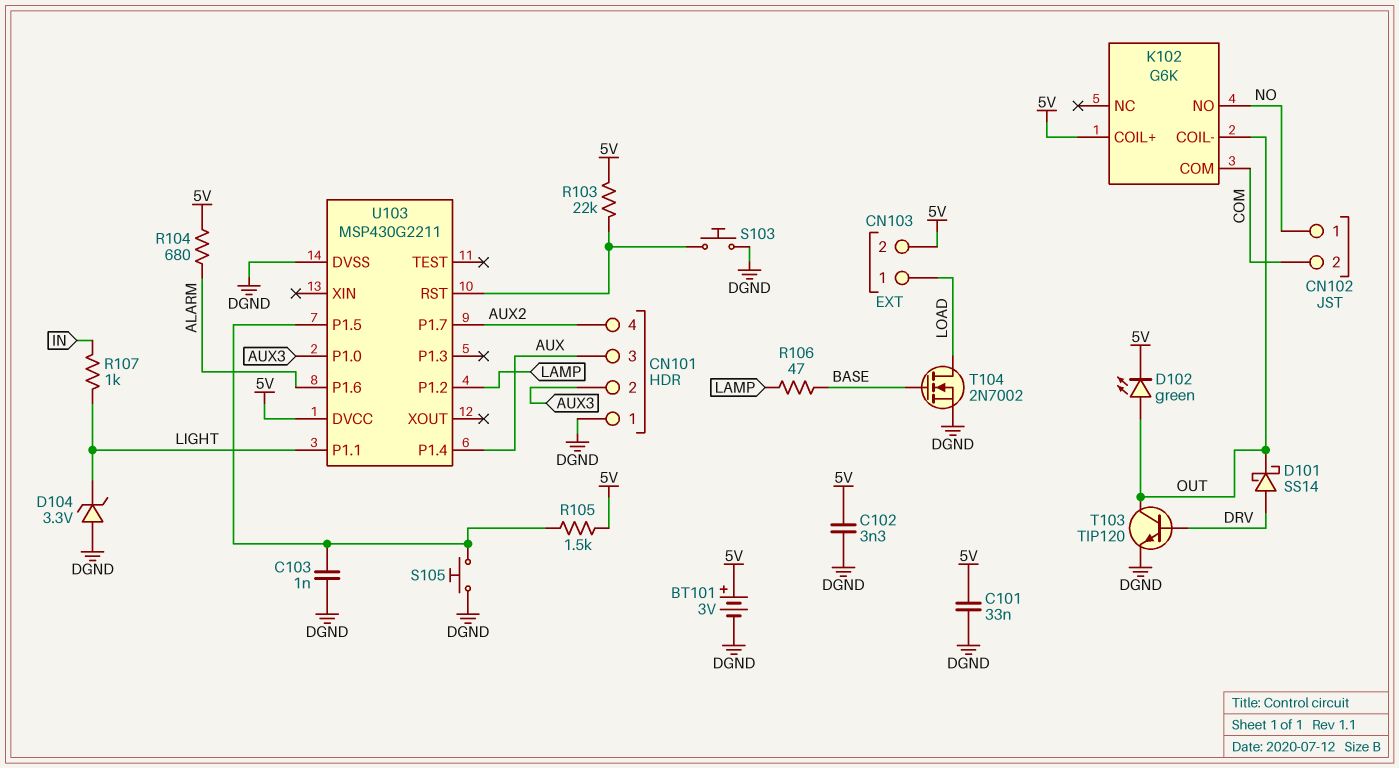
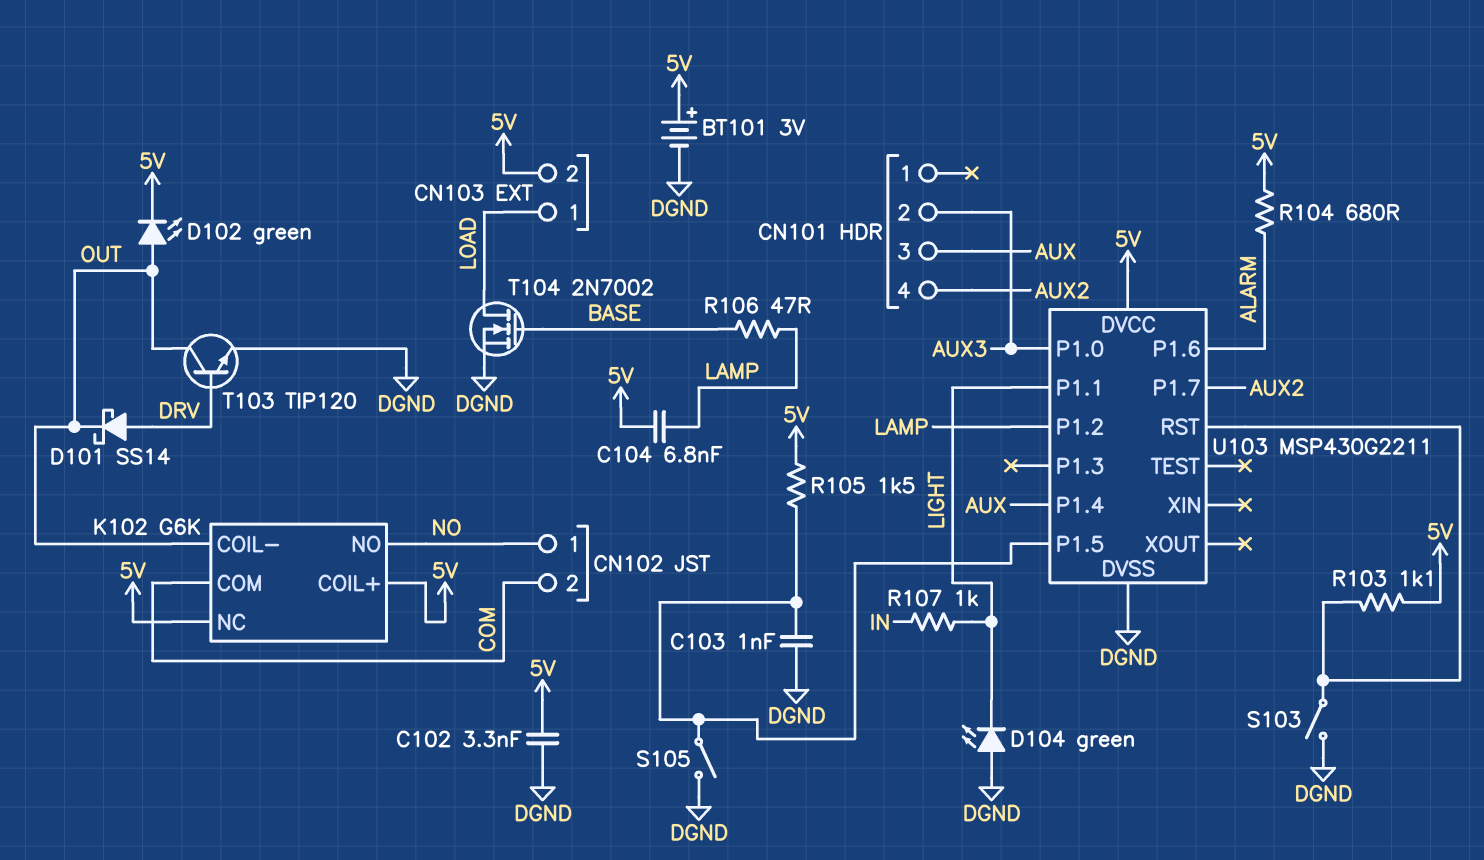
C101: 33nF (5V, DGND) -> none
C104: none -> 6.8nF (5V, LAMP)
CN101 pin 1: DGND -> none
D104: zener 3.3V (A DGND, K LIGHT) -> LED green (A DGND, K LIGHT)
K102 pin NC: none -> 5V
R103: 22k (5V, U103/RST) -> 1.1k (5V, U103/RST)
S103: button (DGND, U103/RST) -> switch (DGND, U103/RST)
S105: button (DGND, U103/P1.5) -> switch (DGND, U103/P1.5)

